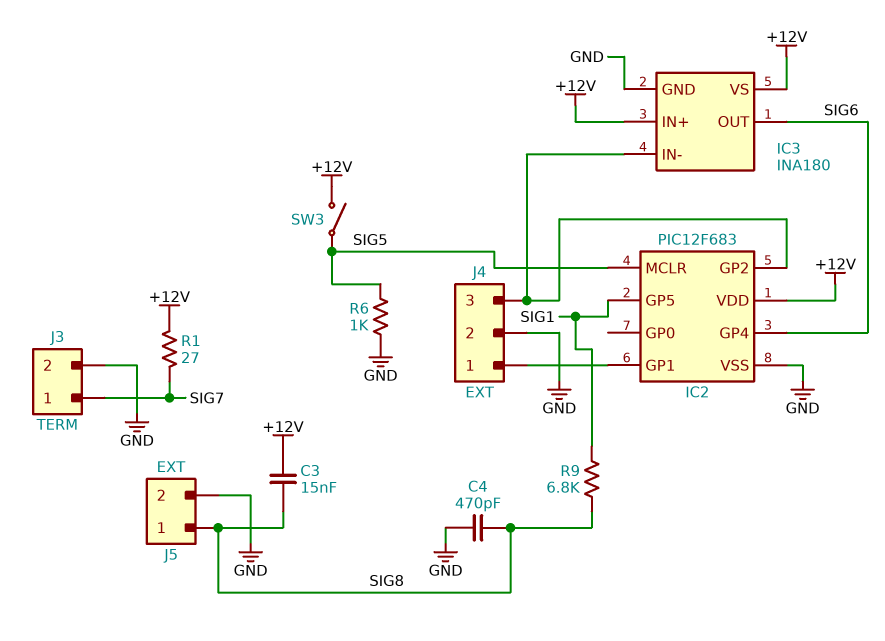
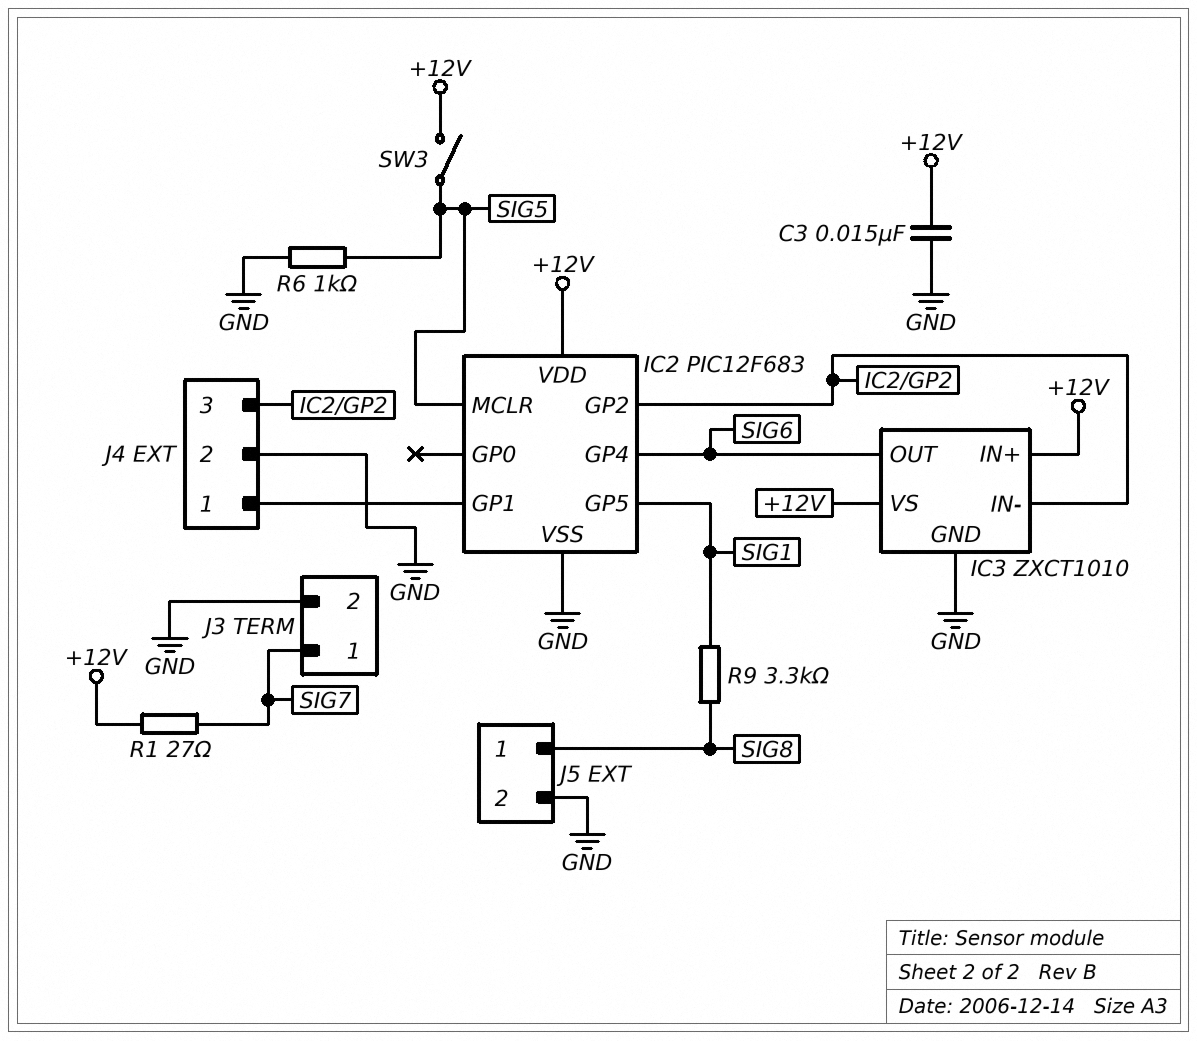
C3: 15nF (+12V, SIG8) -> 15nF (+12V, GND)
C4: 470pF (GND, SIG8) -> none
IC3: INA180 -> ZXCT1010
R9: 6.8k (SIG1, SIG8) -> 3.3k (SIG1, SIG8)

